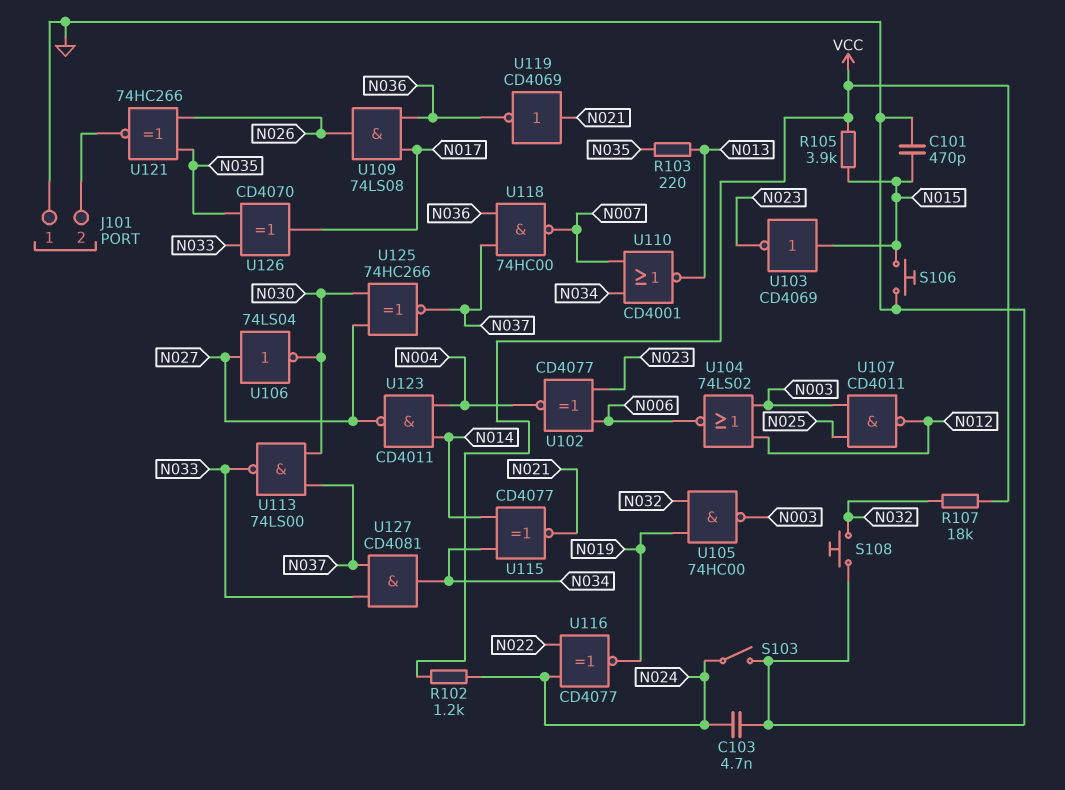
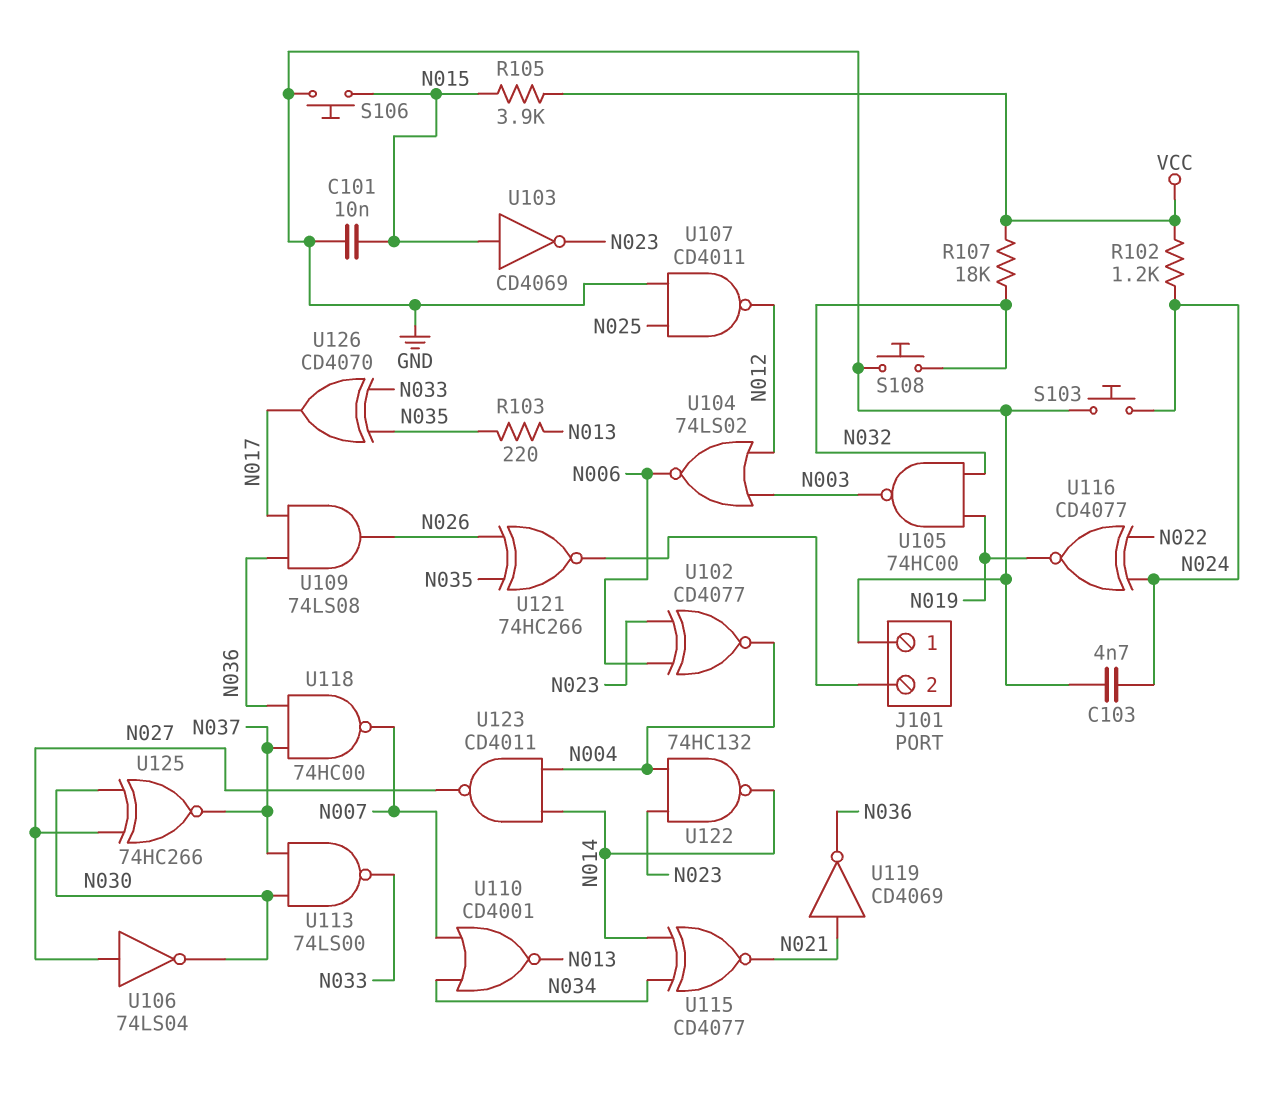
C101: 470pF (GND, N015) -> 10nF (GND, N015)
S103: switch (GND, N024) -> button (GND, N024)
U107: NAND CD4011 (in N003, in N025, out N012) -> NAND CD4011 (in GND, in N025, out N012)
U122: none -> NAND 74HC132 (in N004, in N023, out N014)
U127: AND CD4081 (in N033, in N037, out N034) -> none

